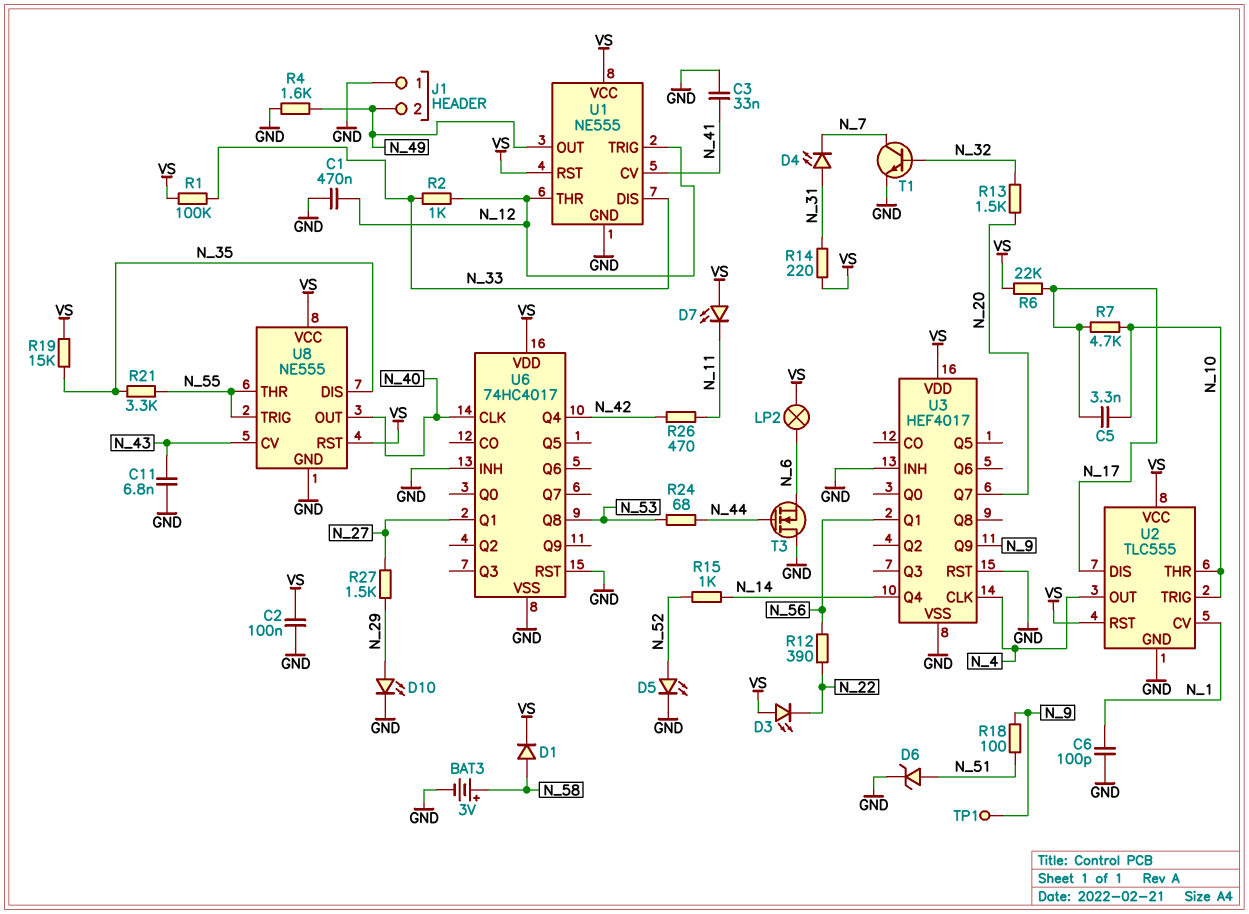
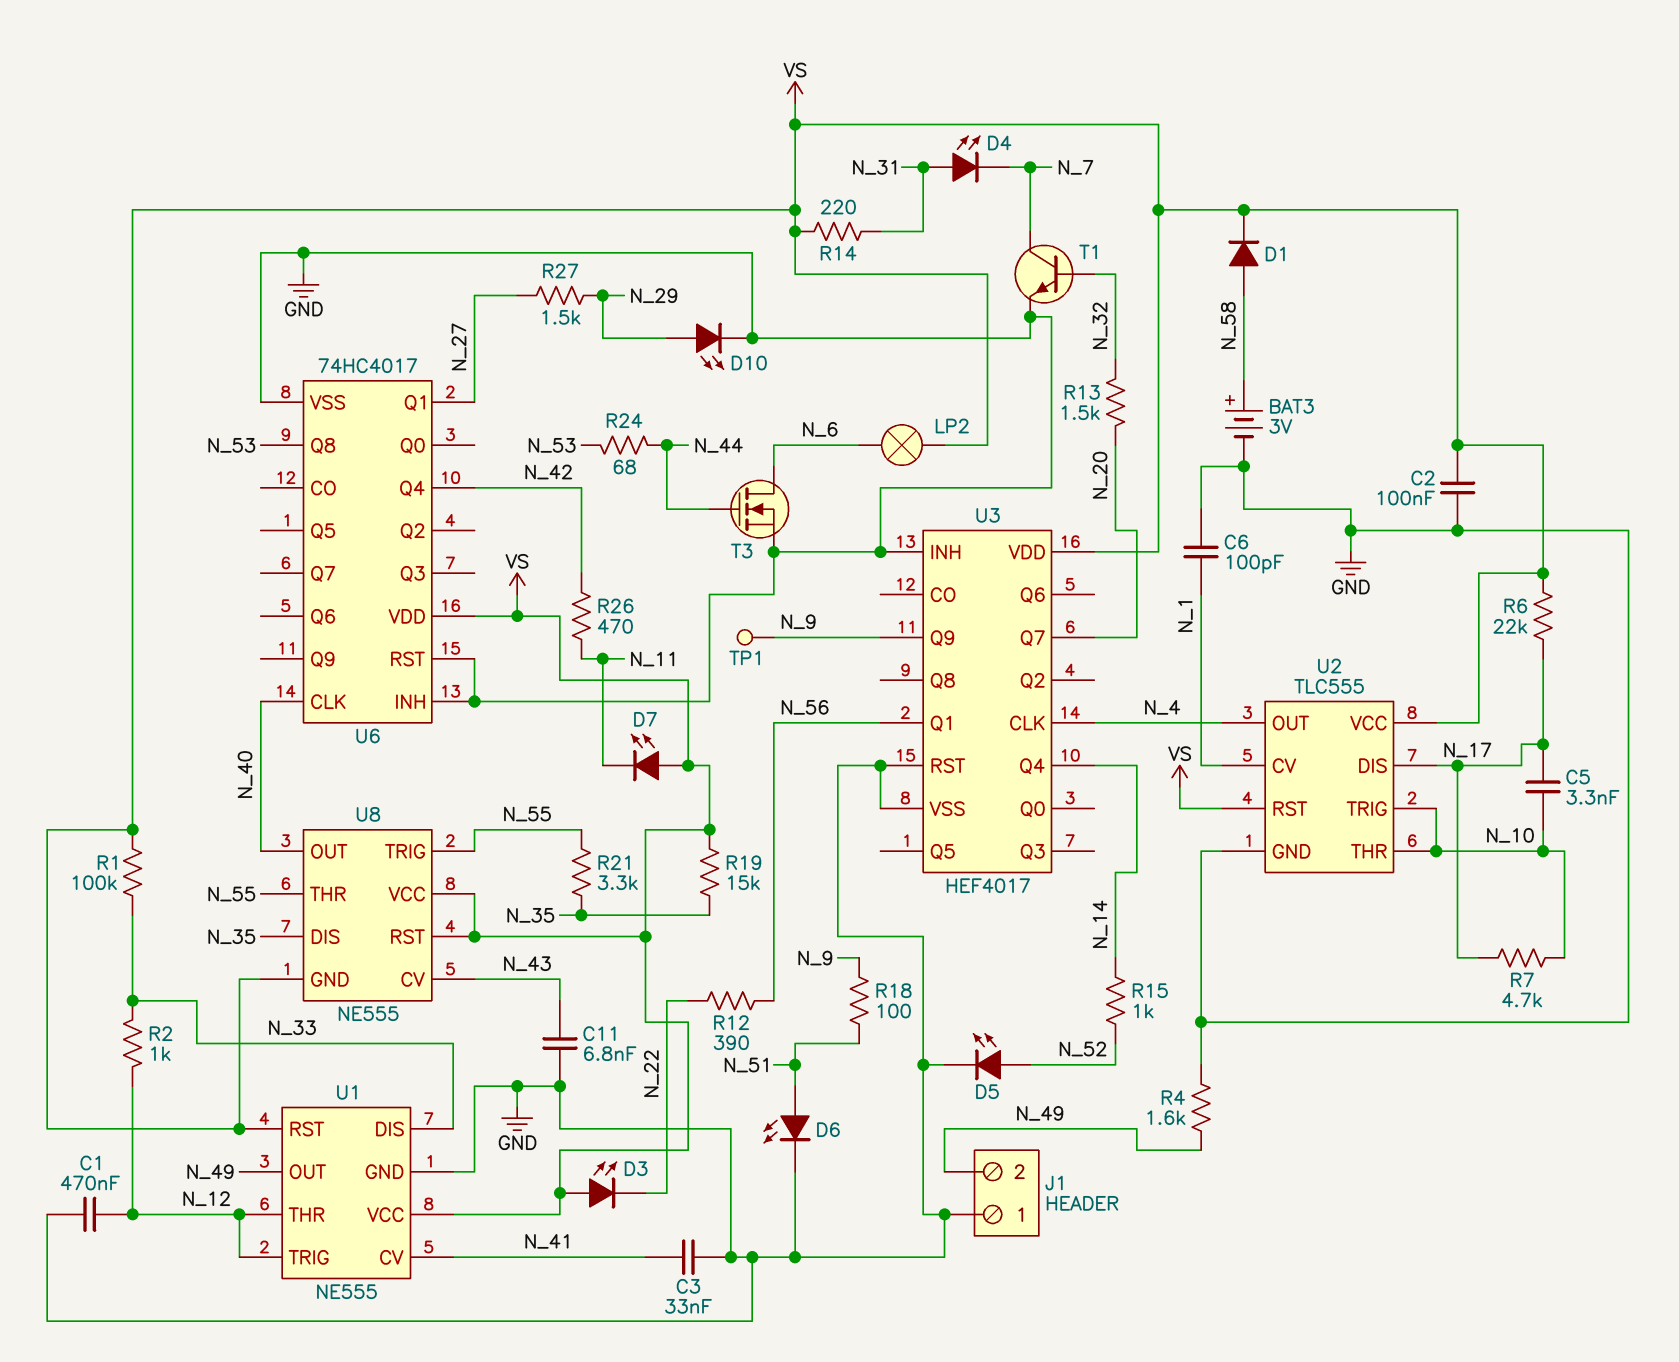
D6: zener (A N_51, K GND) -> LED (A N_51, K GND)
T3: NMOS (G N_44, D GND, S N_6) -> NMOS (G N_44, D N_6, S GND)
U8 pin GND: GND -> VS

